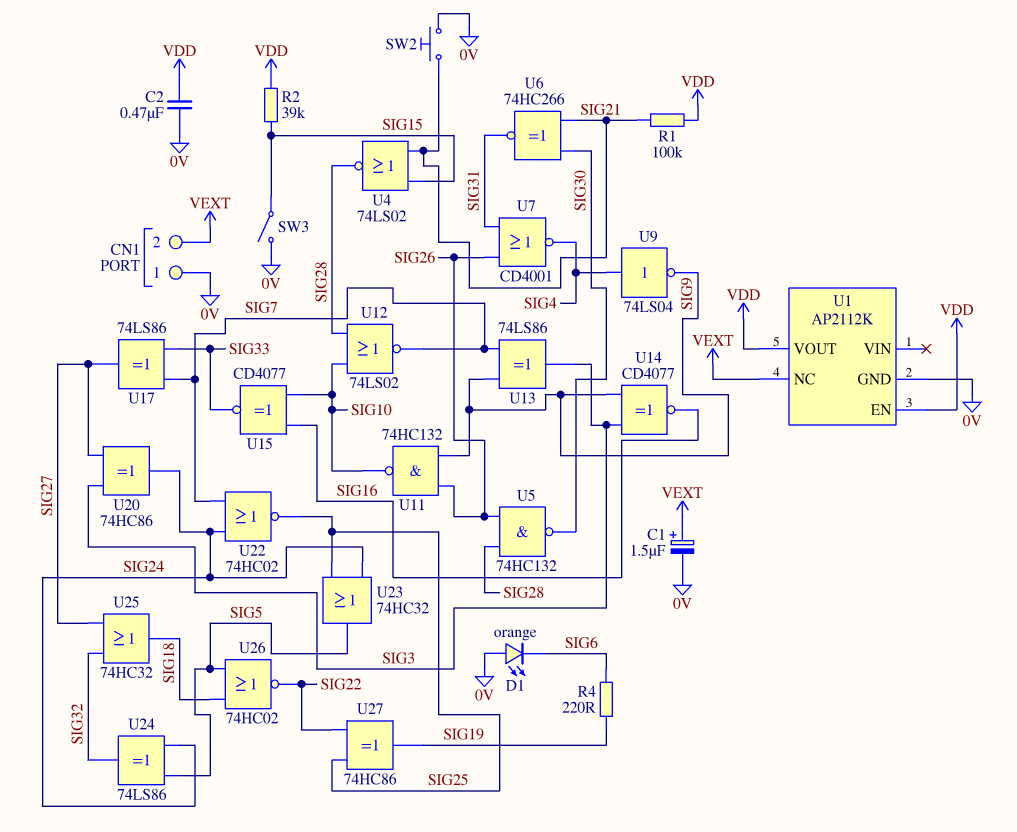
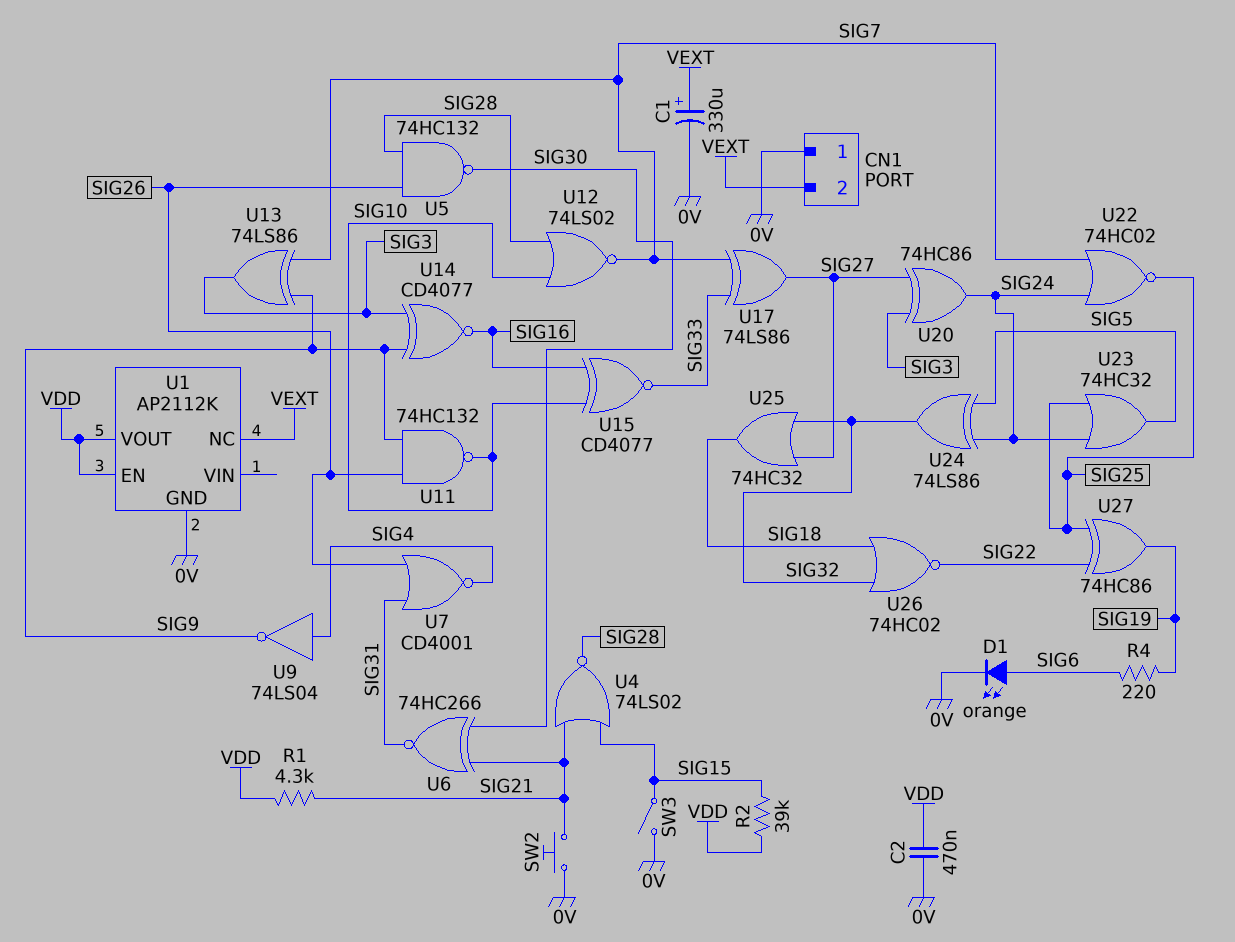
C1: 1.5uF (plus VEXT, minus 0V) -> 330uF (plus VEXT, minus 0V)
D1: LED orange (A 0V, K SIG6) -> LED orange (A SIG6, K 0V)
R1: 100k (SIG21, VDD) -> 4.3k (SIG21, VDD)
U26: NOR 74HC02 (in SIG5, in SIG18, out SIG22) -> NOR 74HC02 (in SIG18, in SIG32, out SIG22)

